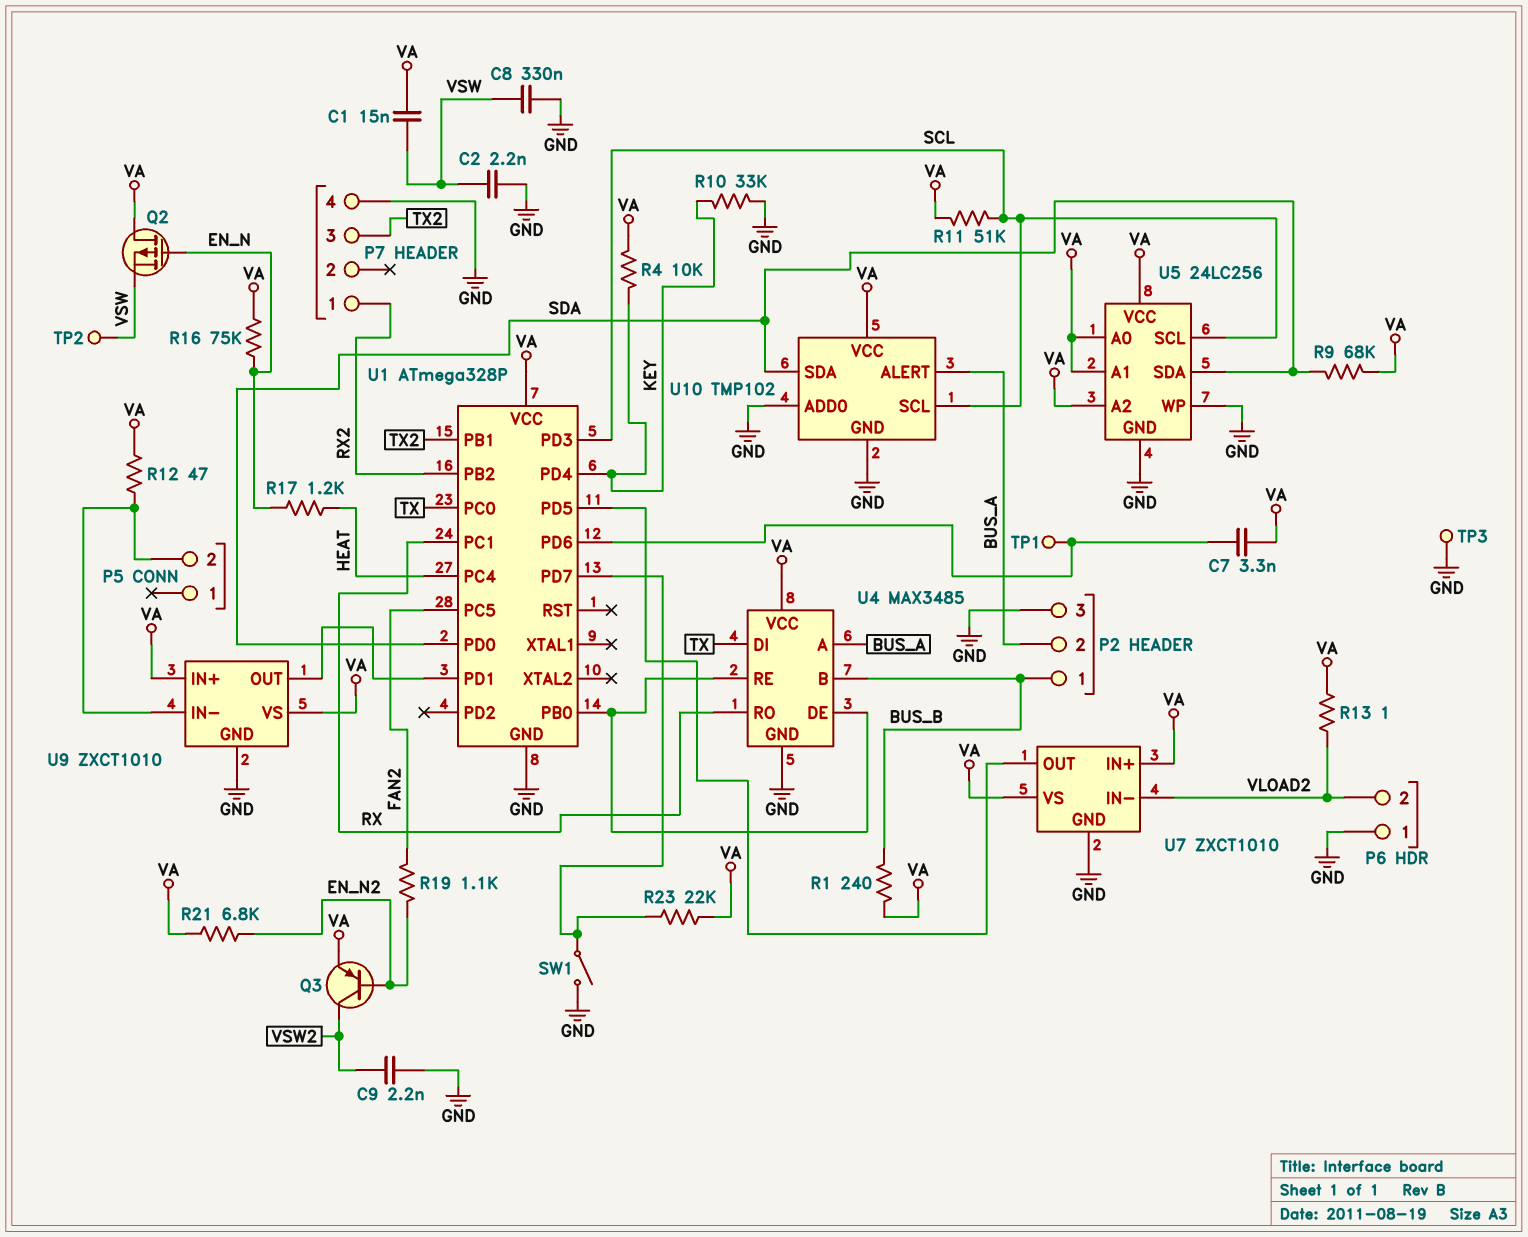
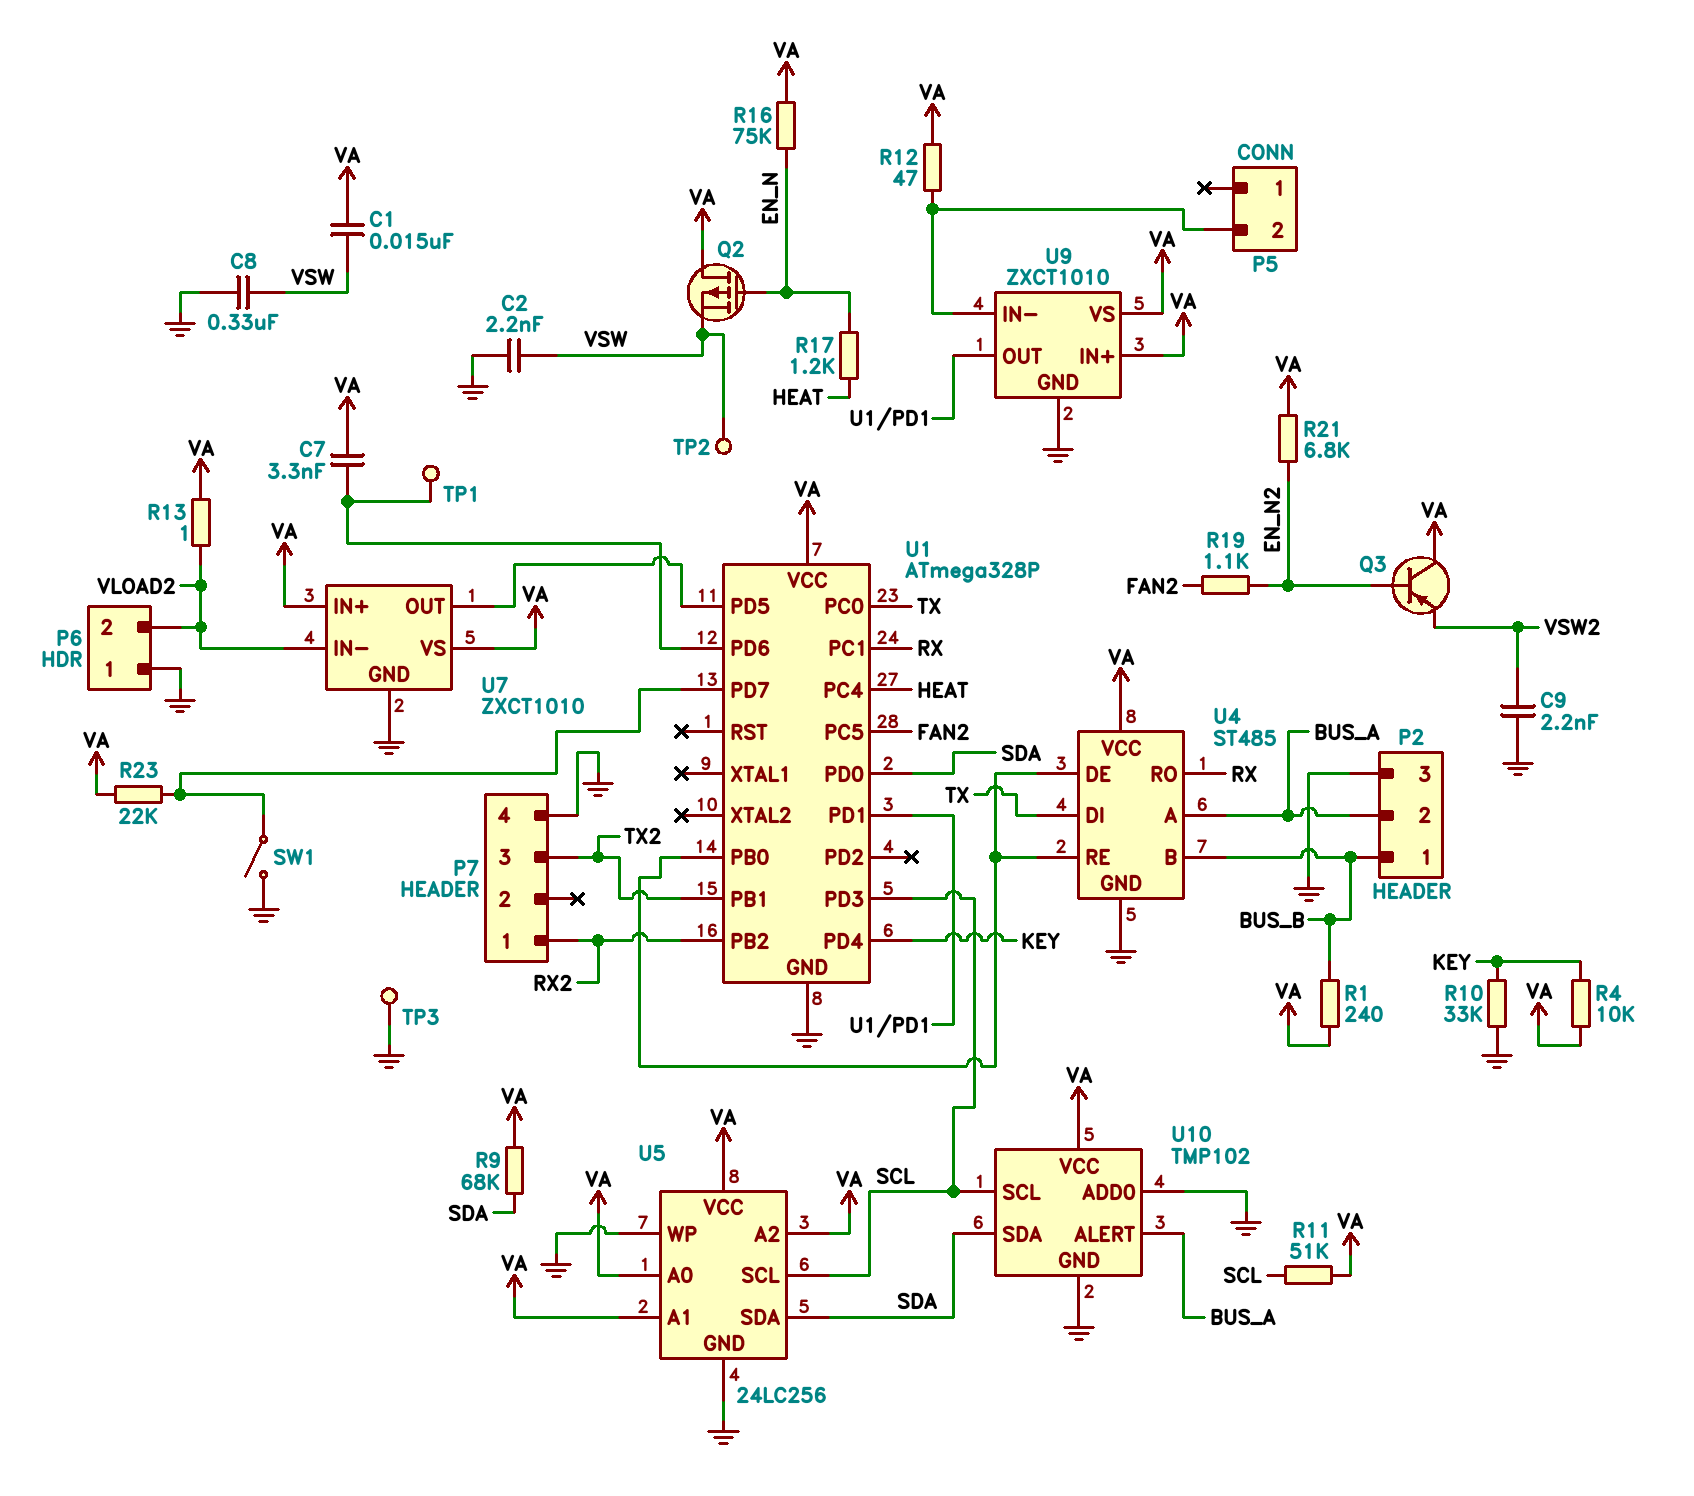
Q3: PNP (B EN_N2, C VSW2, E VA) -> PNP (B EN_N2, C VA, E VSW2)
U4: MAX3485 -> ST485

